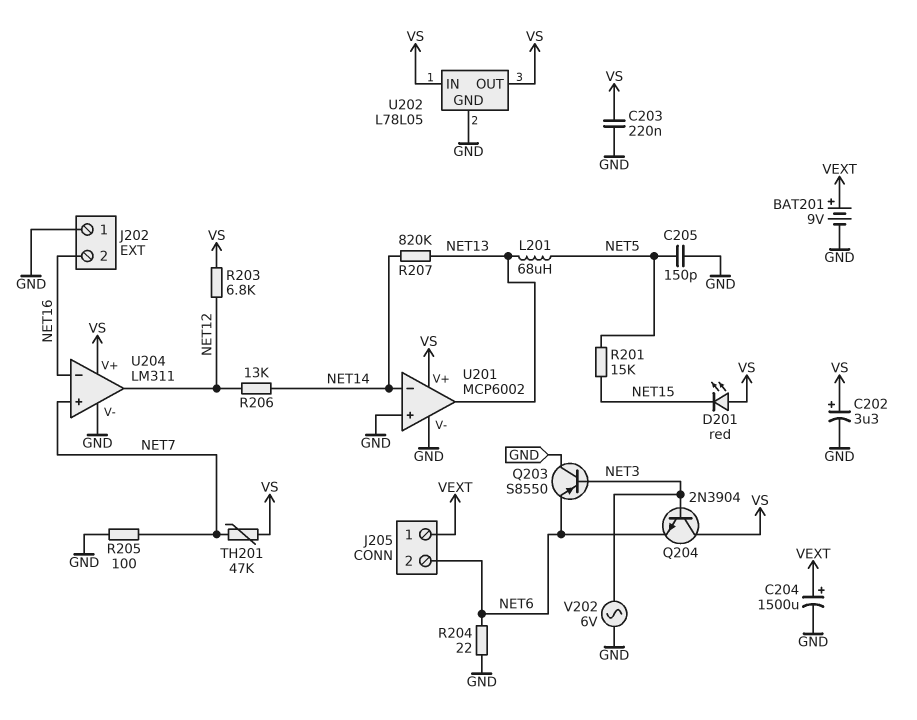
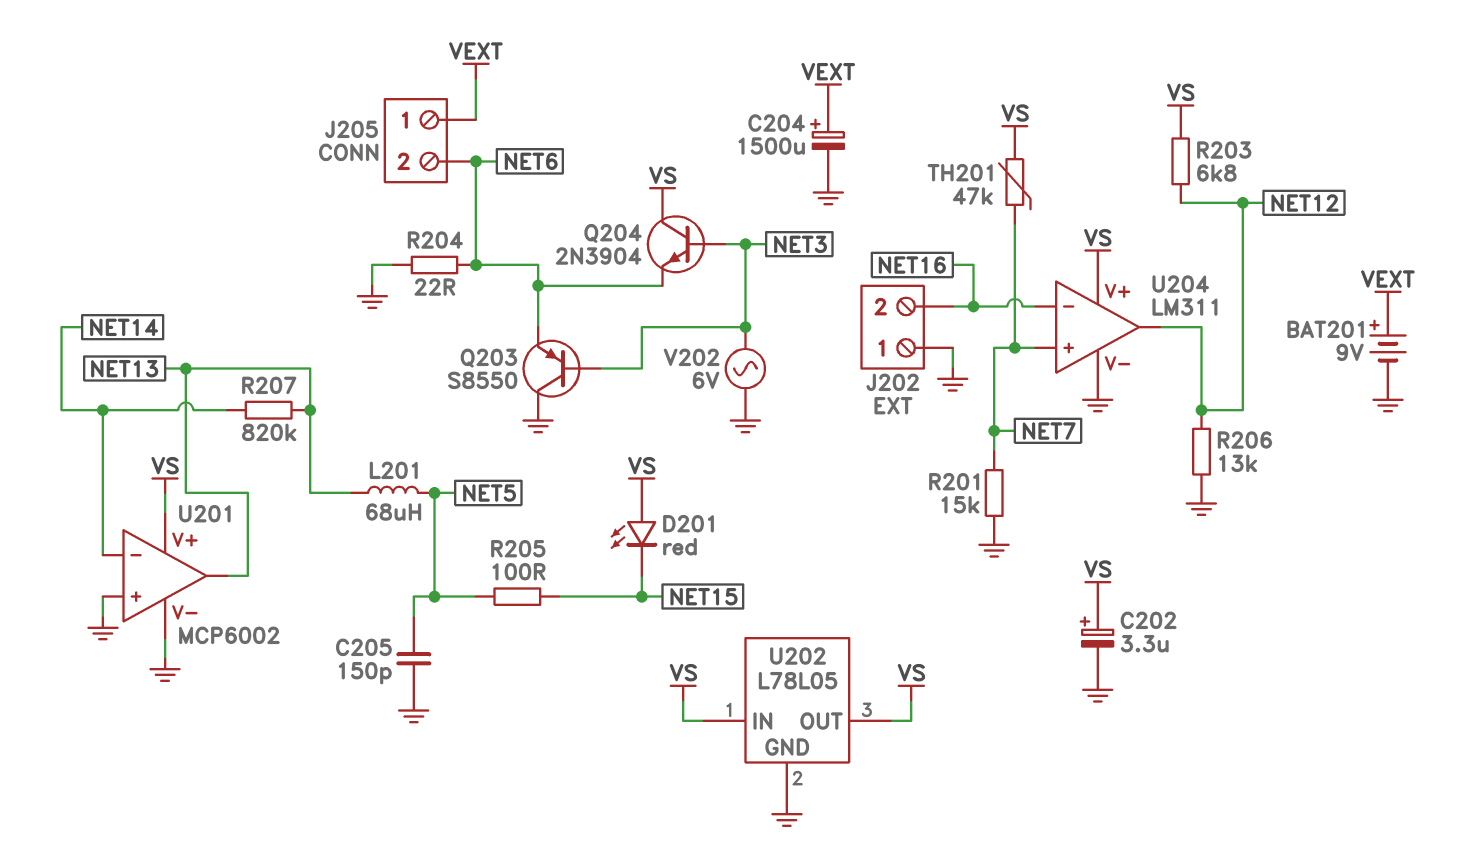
C203: 220nF (GND, VS) -> none
R201: 15k (NET5, NET15) -> 15k (GND, NET7)
R205: 100 (GND, NET7) -> 100 (NET5, NET15)
R206: 13k (NET12, NET14) -> 13k (GND, NET12)

